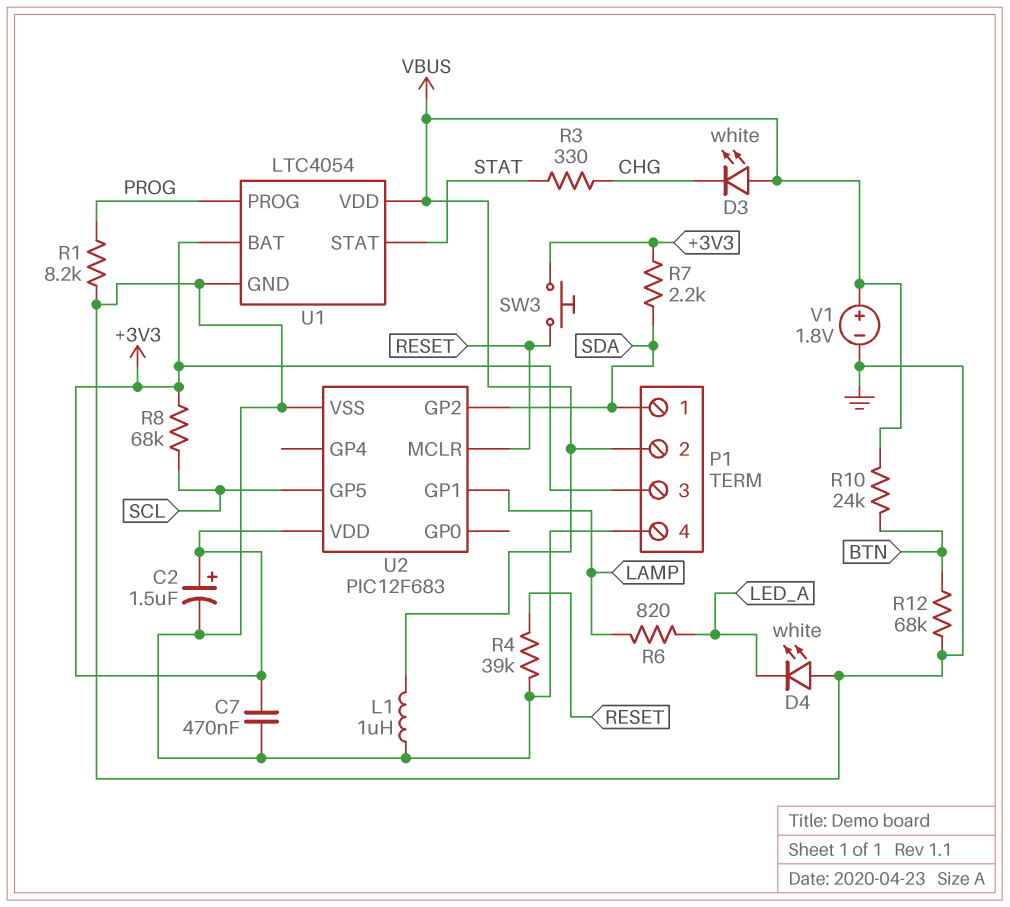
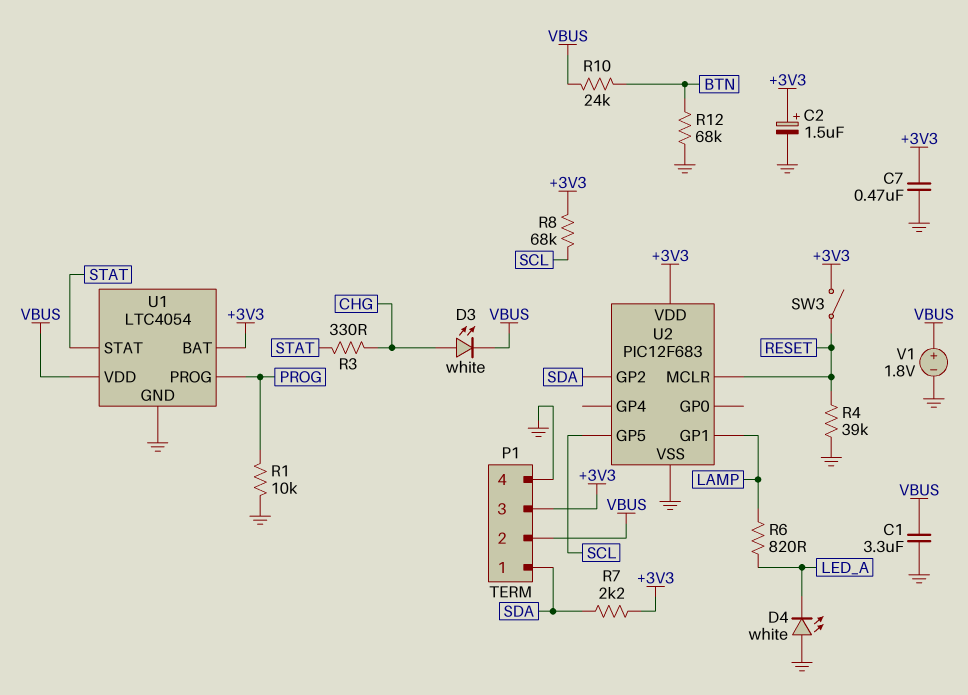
C1: none -> 3.3uF (GND, VBUS)
D3: LED white (A VBUS, K CHG) -> LED white (A CHG, K VBUS)
L1: 1uH (GND, VBUS) -> none
R1: 8.2k (GND, PROG) -> 10k (GND, PROG)
SW3: button (+3V3, RESET) -> switch (+3V3, RESET)

